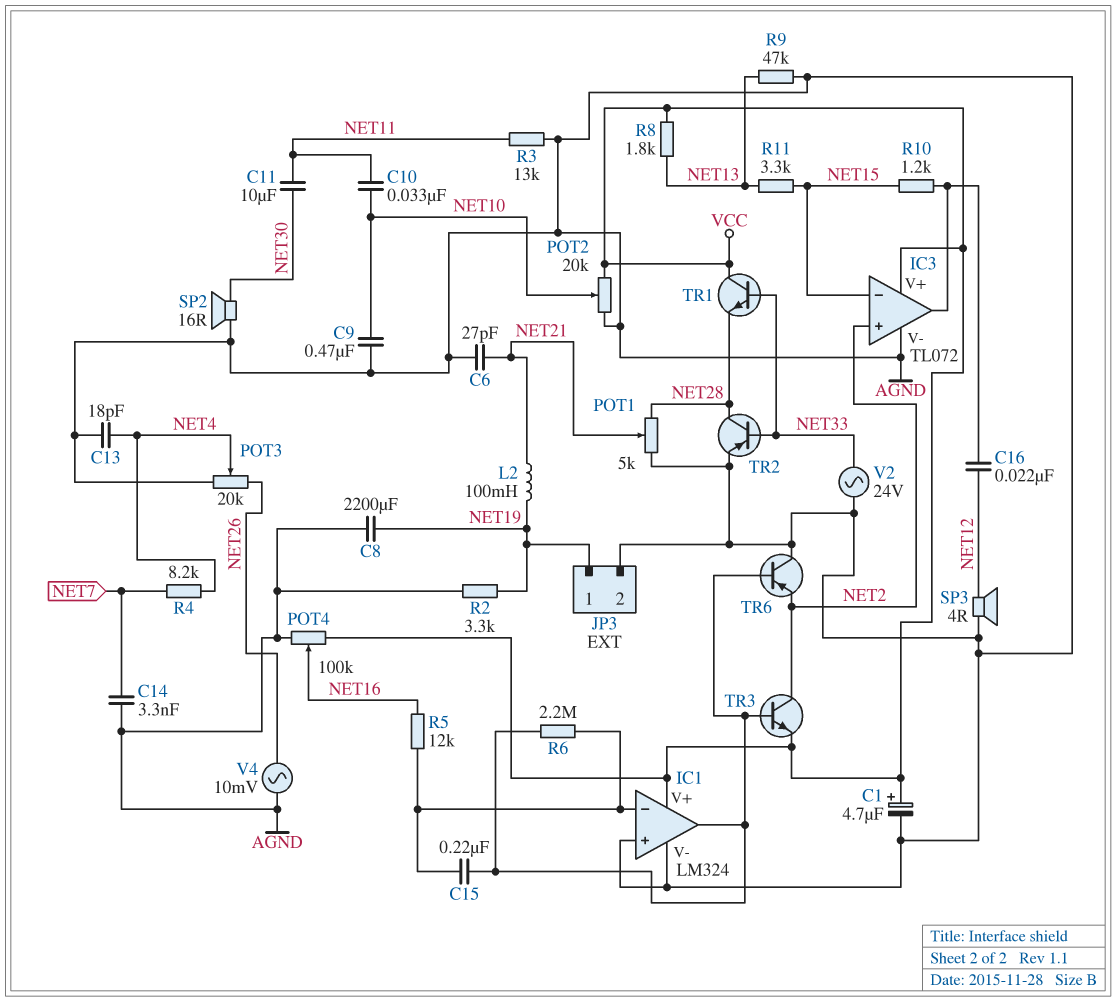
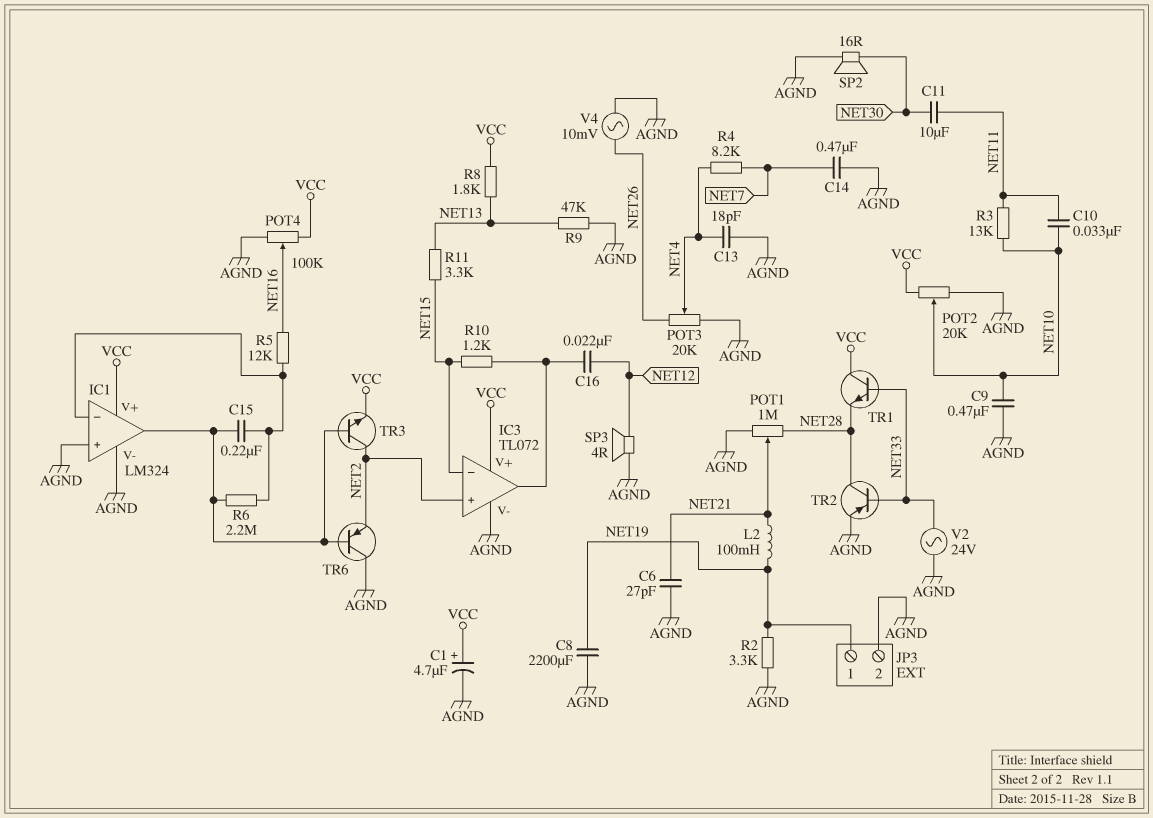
C14: 3.3nF (AGND, NET7) -> 470nF (AGND, NET7)
POT1: 5k (AGND, NET28, wiper NET21) -> 1M (AGND, NET28, wiper NET21)
R3: 13k (AGND, NET11) -> 13k (NET10, NET11)

